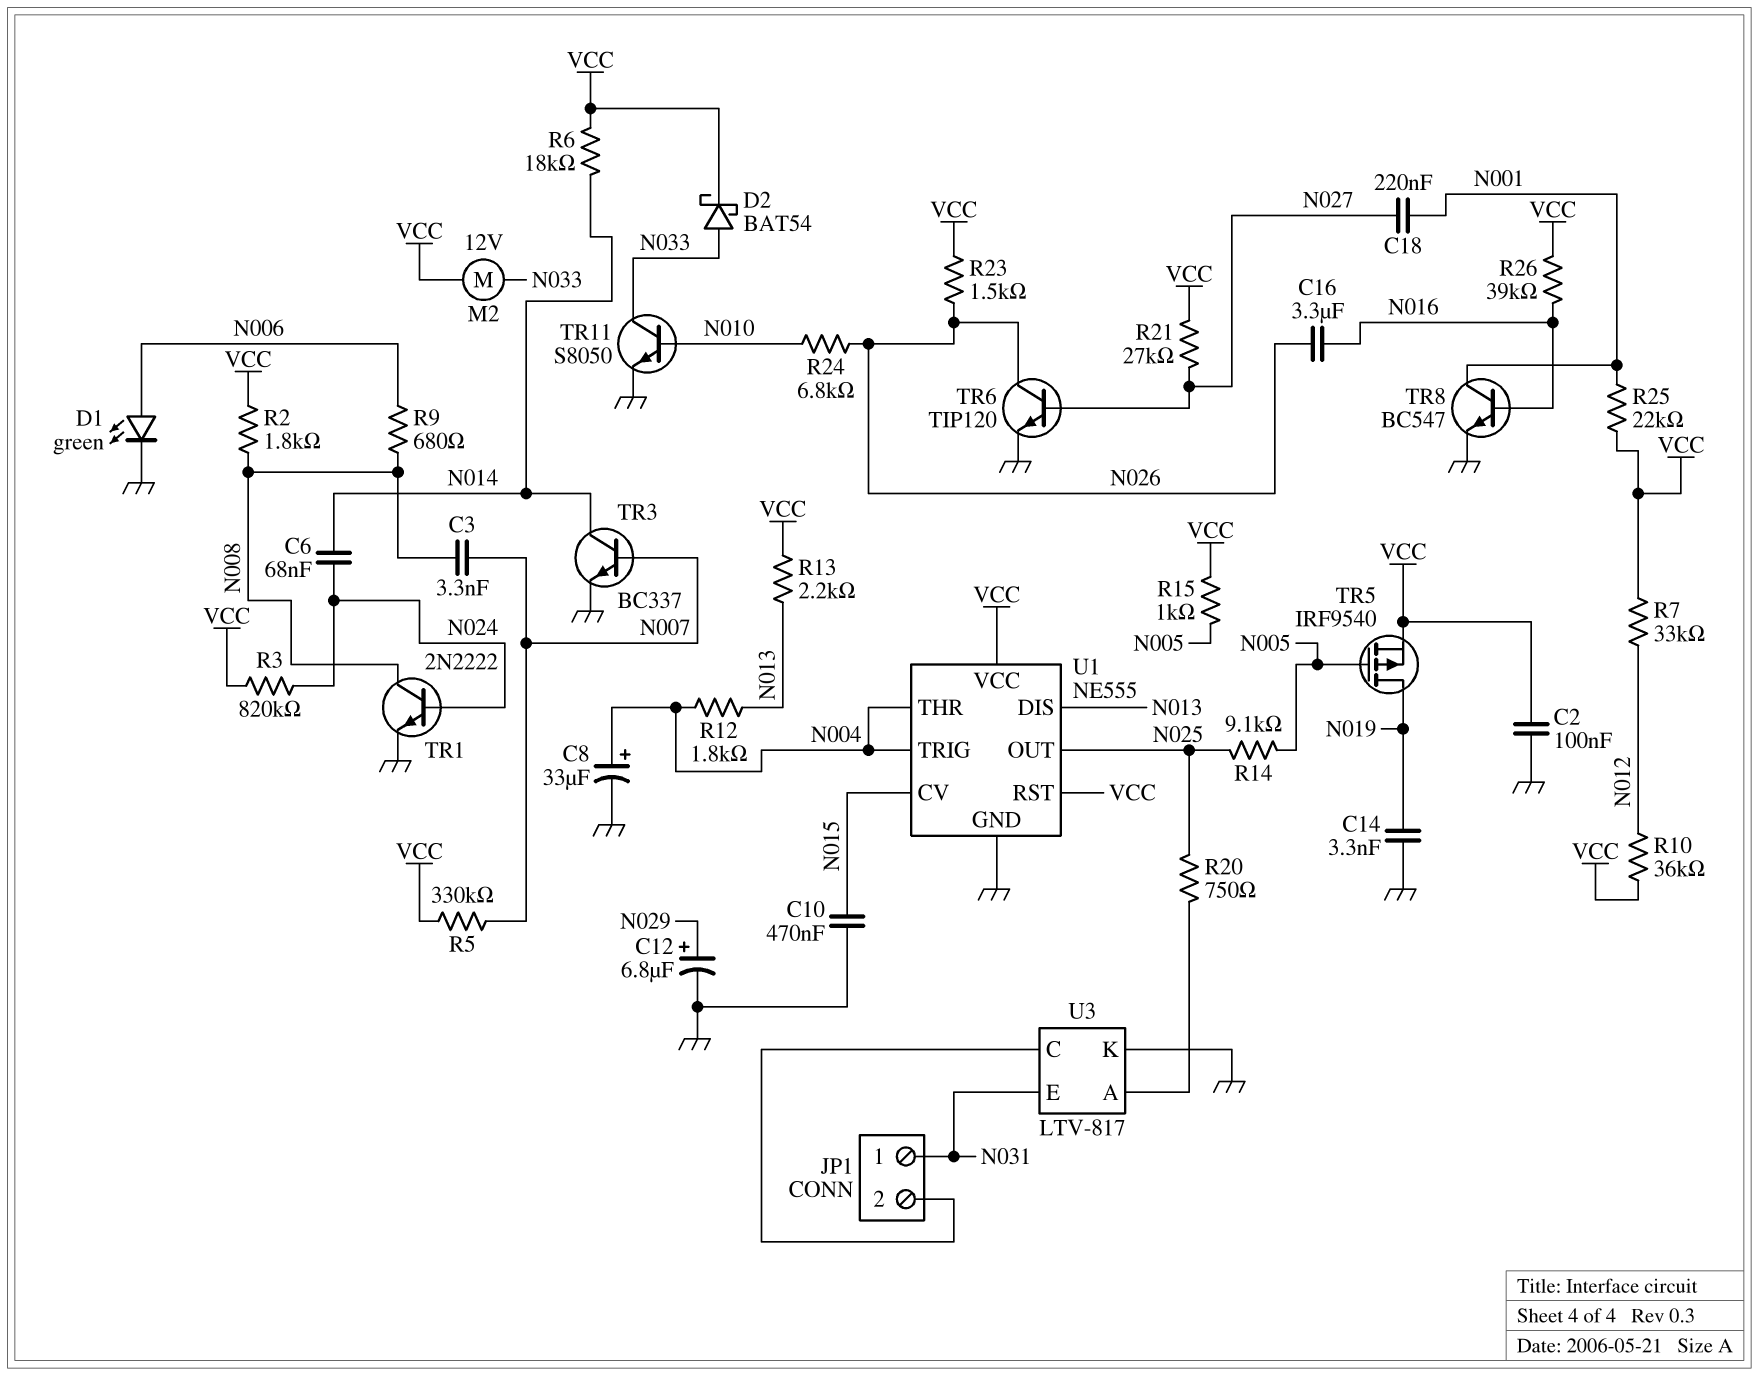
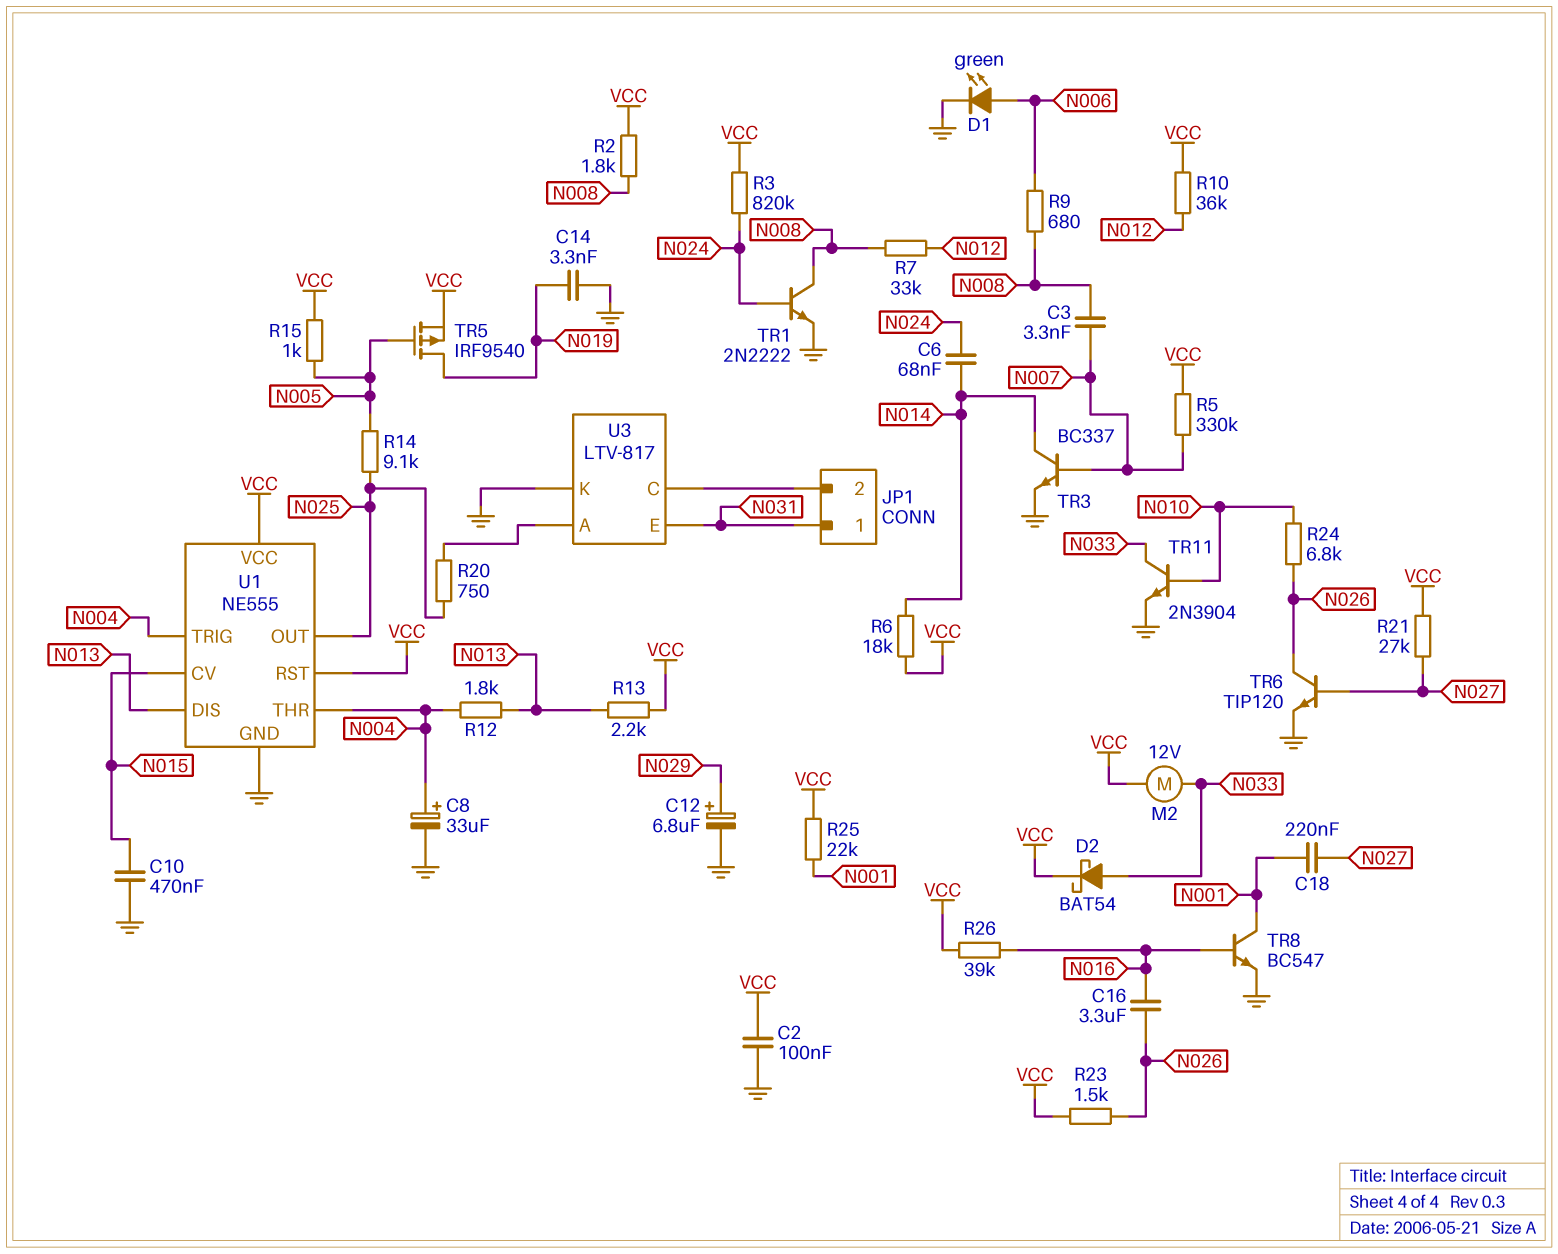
R7: 33k (N012, VCC) -> 33k (N008, N012)
TR11: NPN S8050 (B N010, C N033, E GND) -> NPN 2N3904 (B N010, C N033, E GND)

